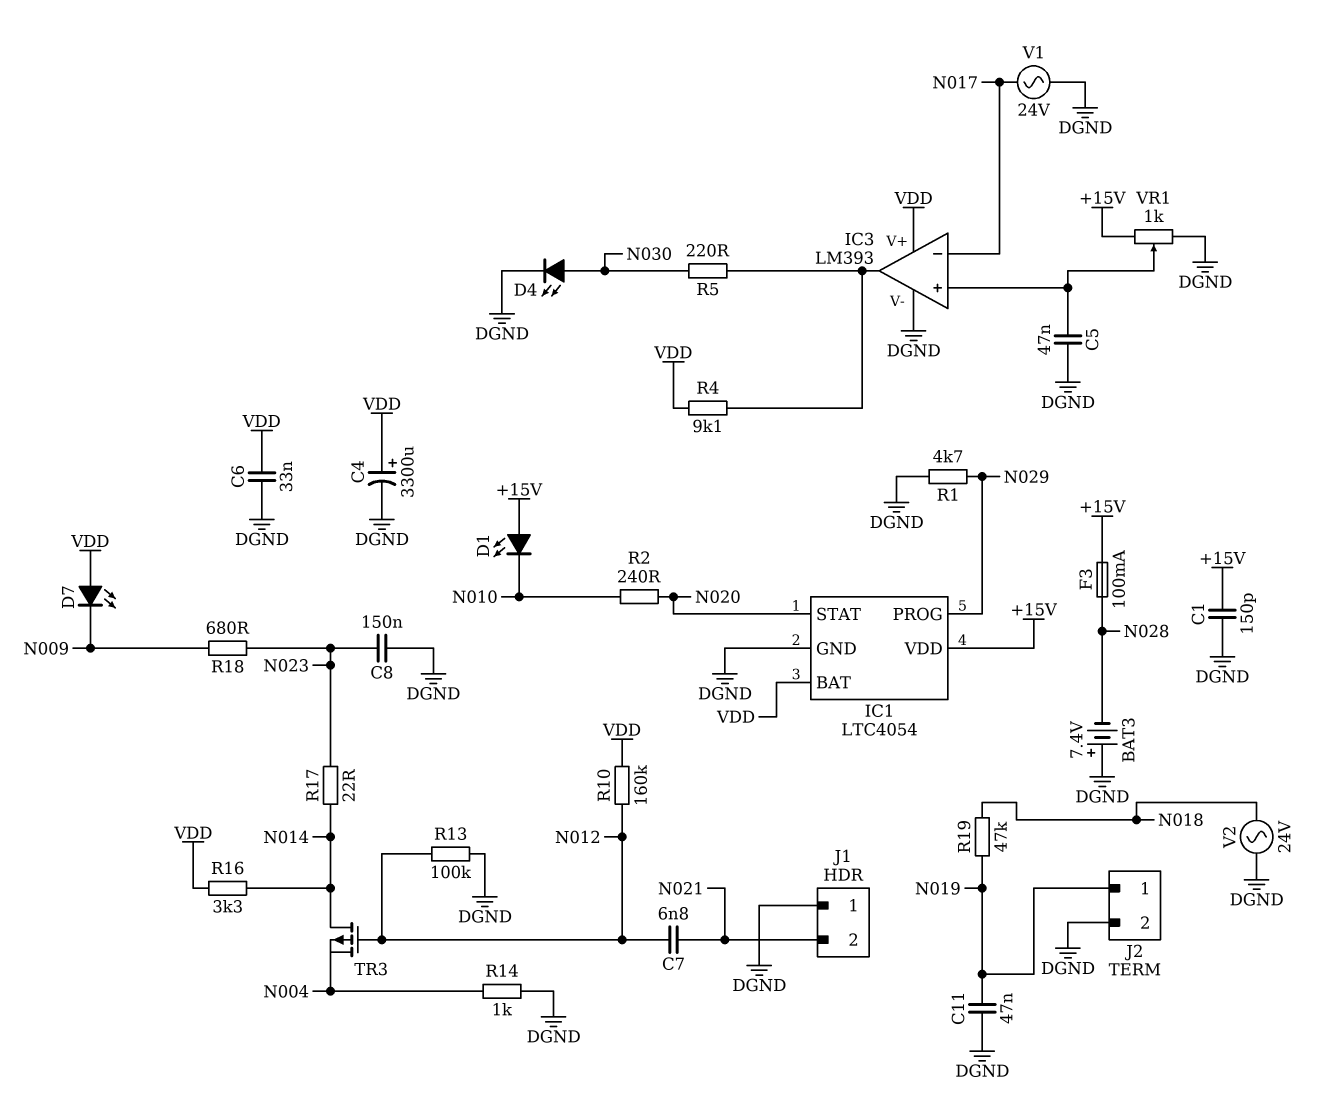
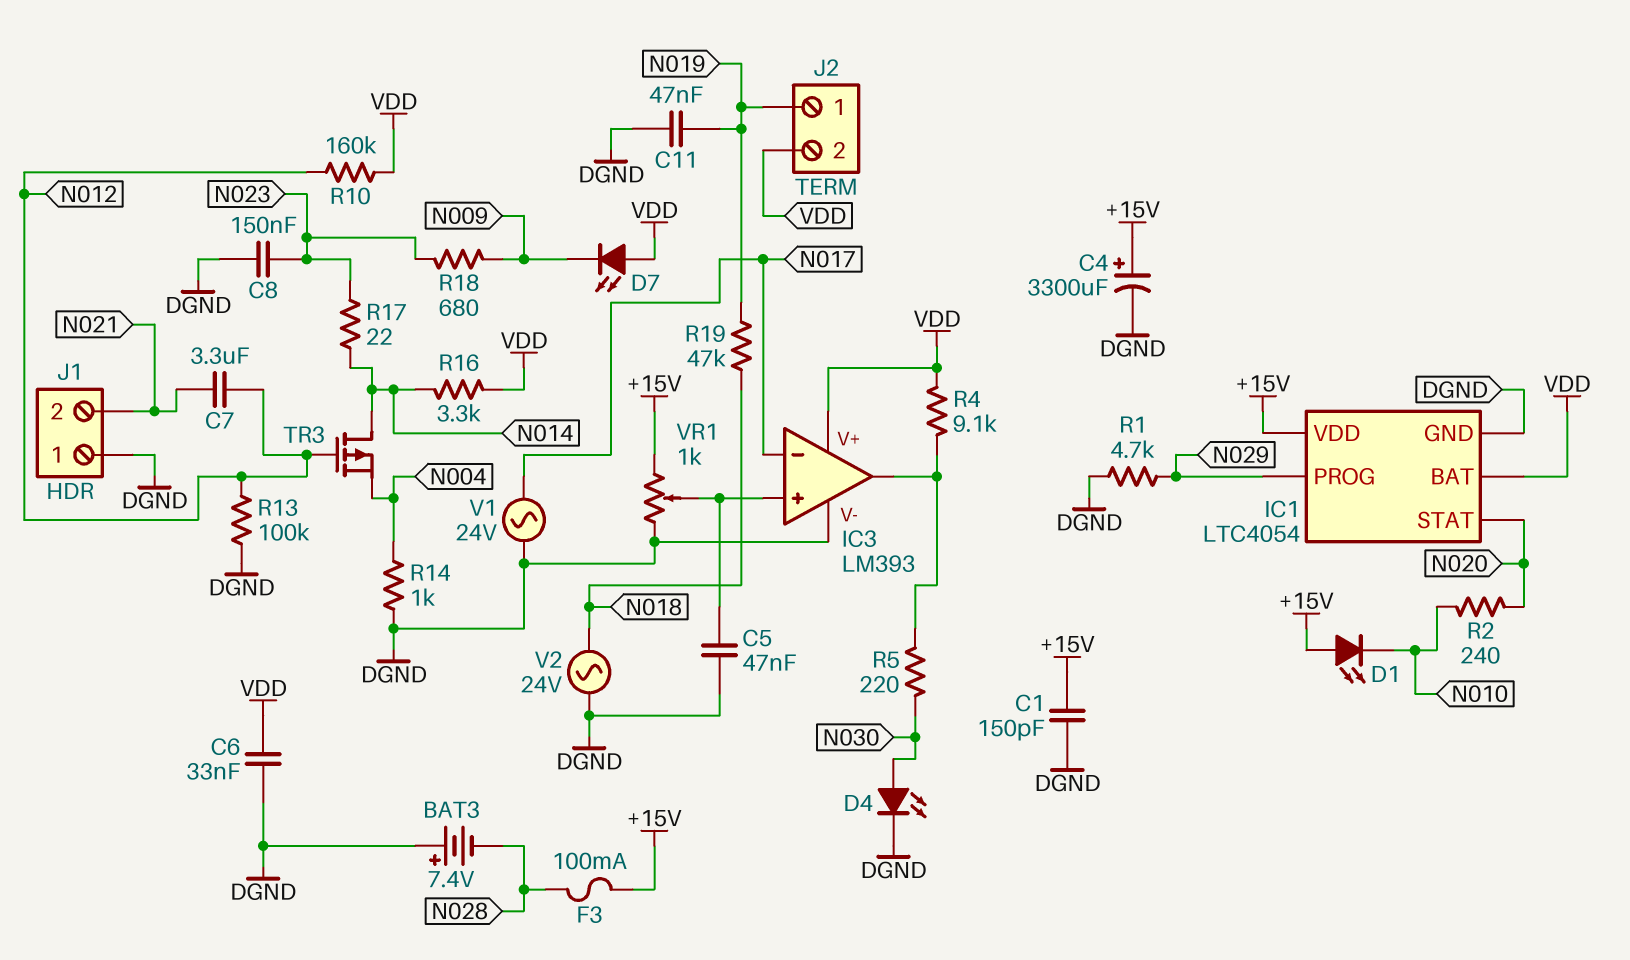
C4: 3300uF (plus VDD, minus DGND) -> 3300uF (plus +15V, minus DGND)
C7: 6.8nF (N012, N021) -> 3.3uF (N012, N021)
J2 pin 2: DGND -> VDD

